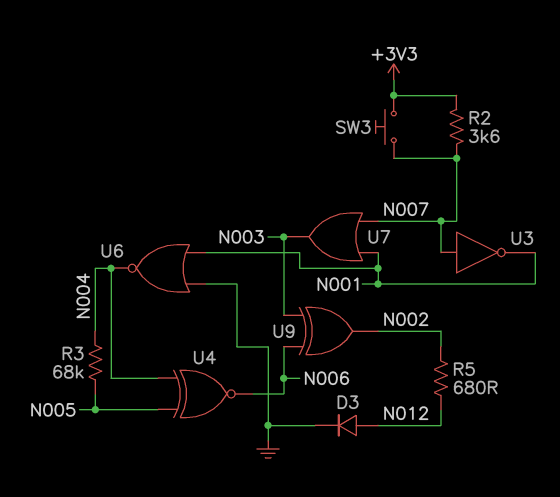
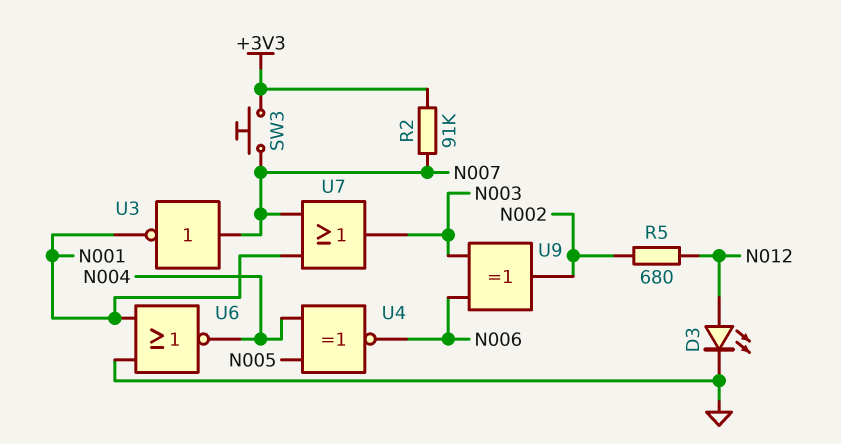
D3: diode (A N012, K GND) -> LED (A N012, K GND)
R2: 3.6k (+3V3, N007) -> 91k (+3V3, N007)
R3: 68k (N004, N005) -> none

